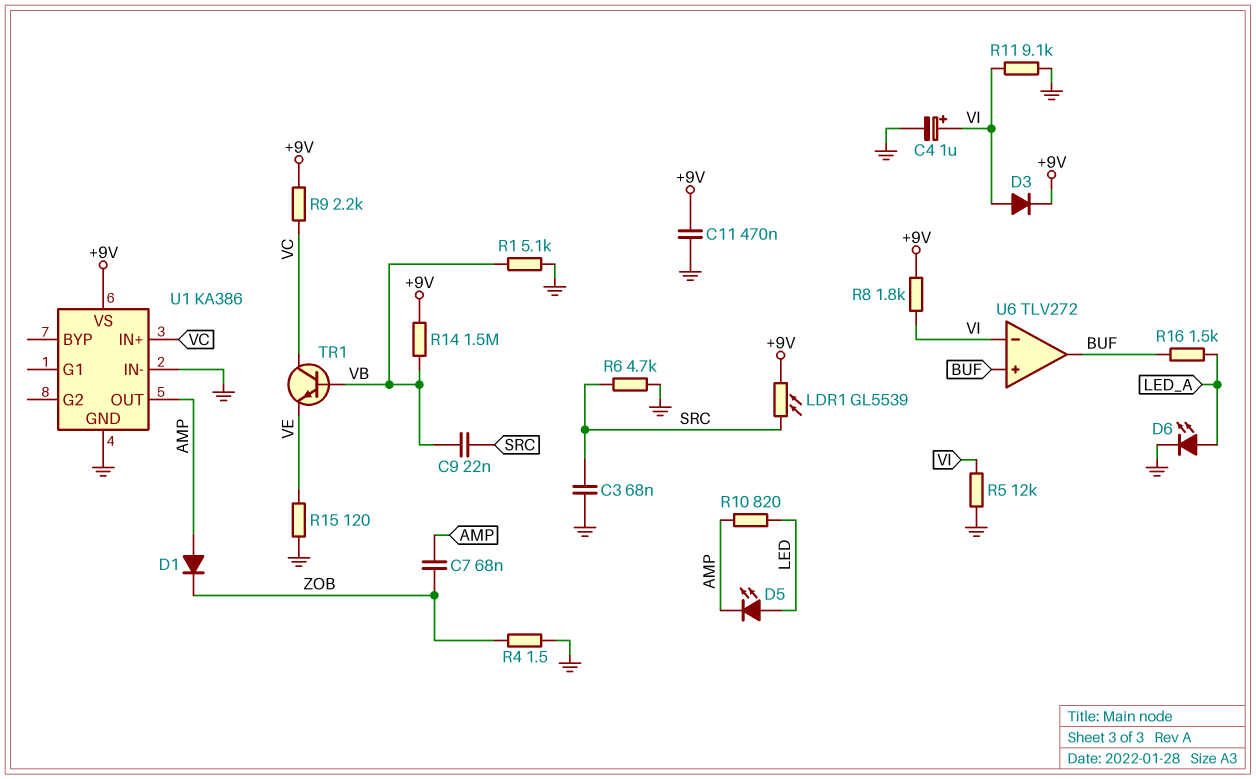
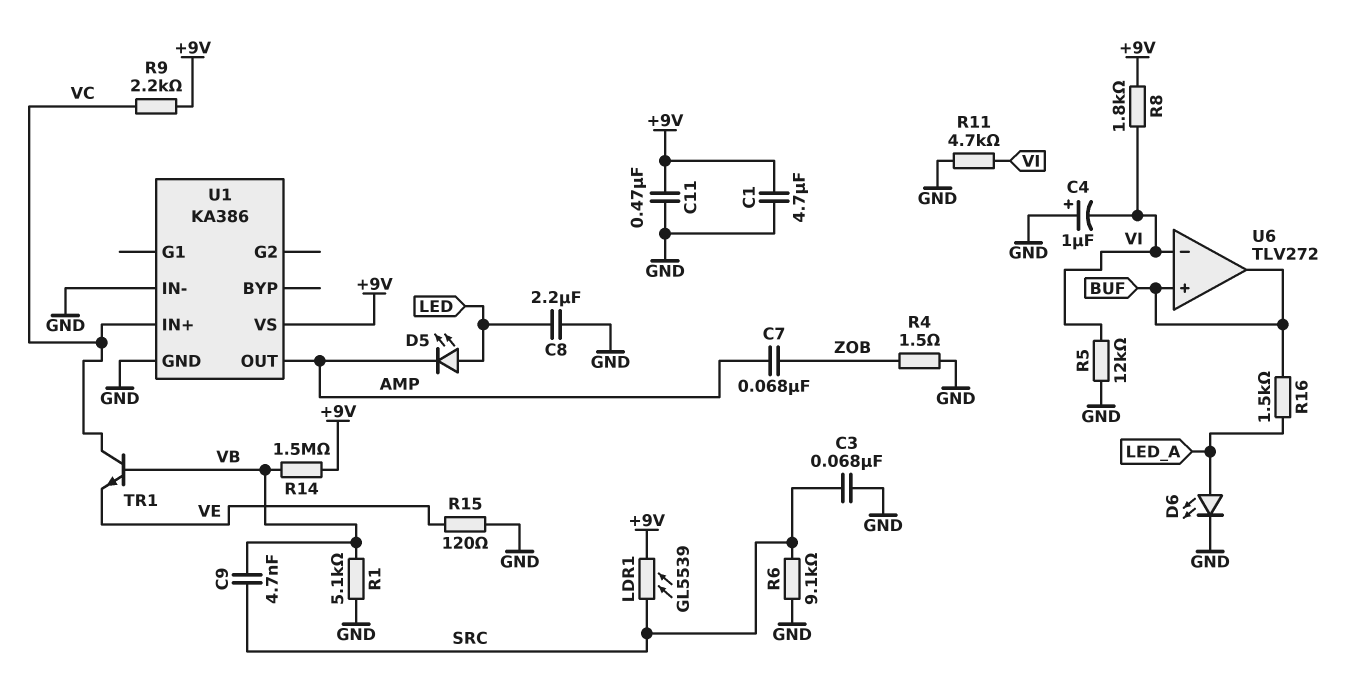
C1: none -> 4.7uF (+9V, GND)
C4: 1uF (plus VI, minus GND) -> 1uF (plus GND, minus VI)
C8: none -> 2.2uF (GND, LED)
C9: 22nF (SRC, VB) -> 4.7nF (SRC, VB)
D1: diode (A AMP, K ZOB) -> none
D3: diode (A VI, K +9V) -> none
R6: 4.7k (GND, SRC) -> 9.1k (GND, SRC)
R10: 820 (AMP, LED) -> none
R11: 9.1k (GND, VI) -> 4.7k (GND, VI)

